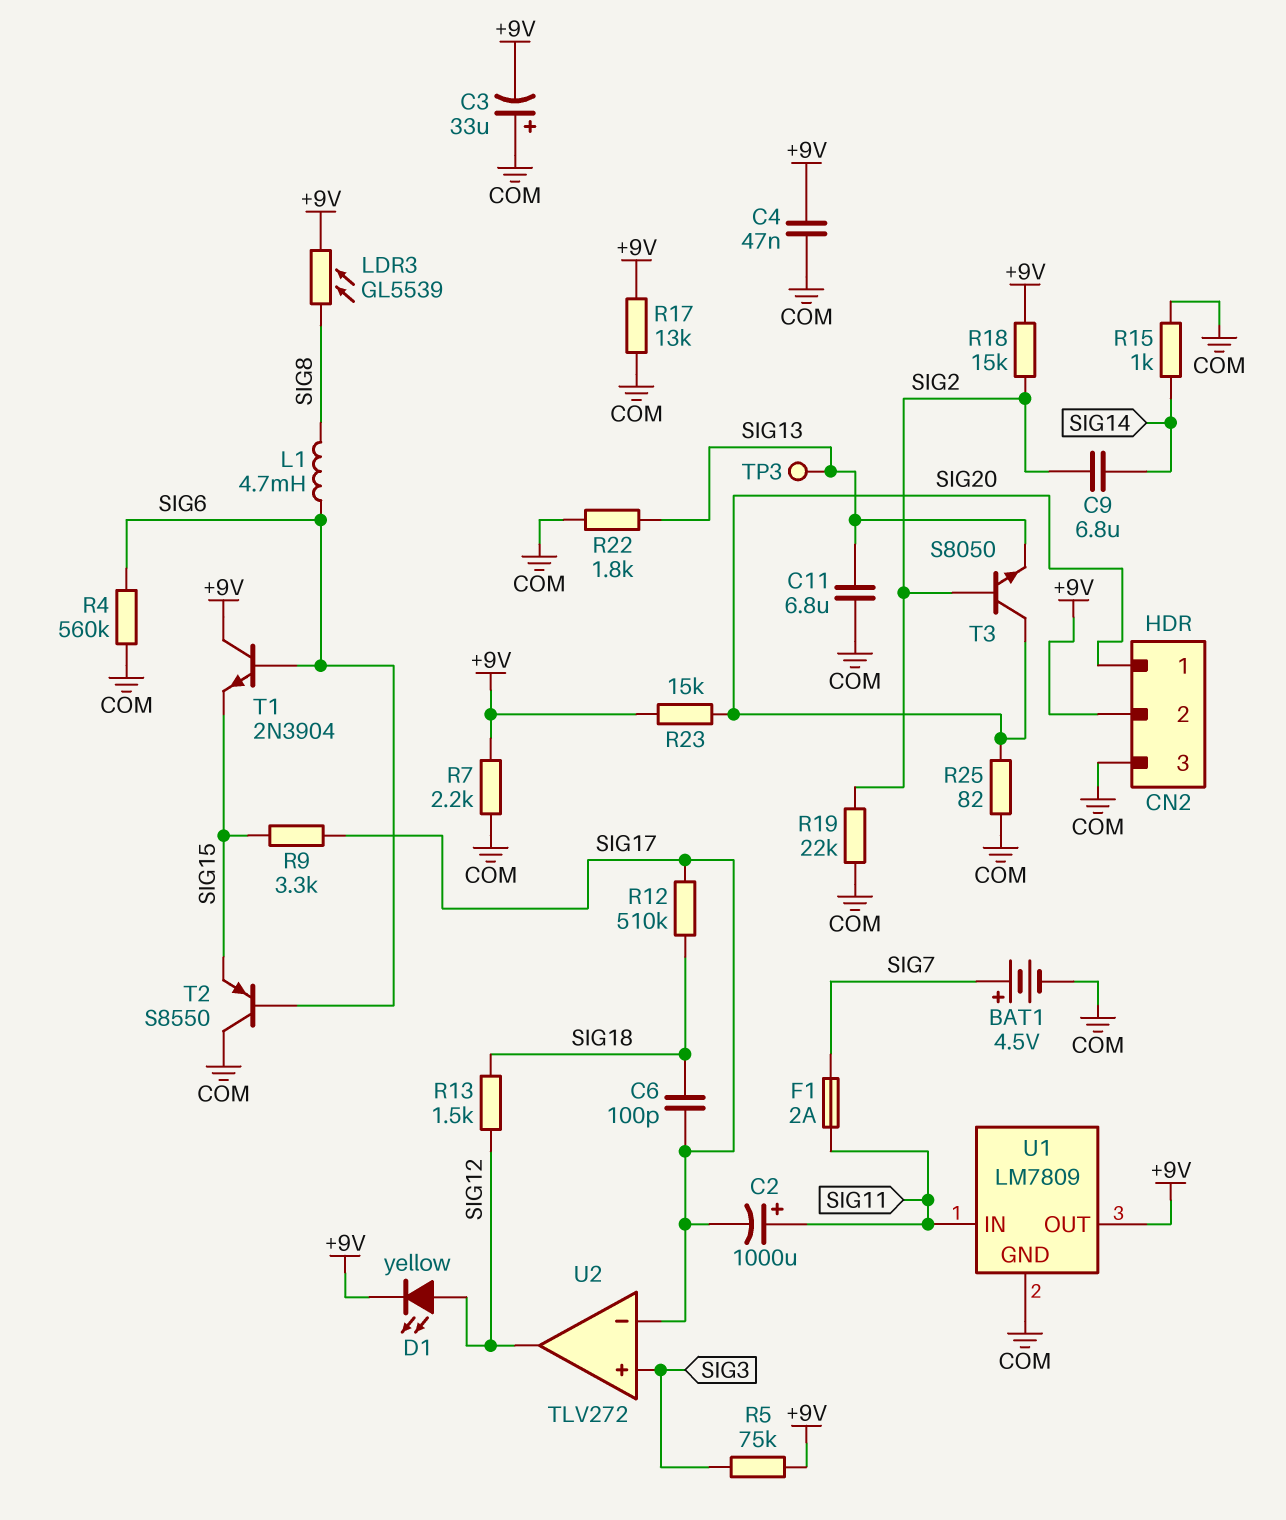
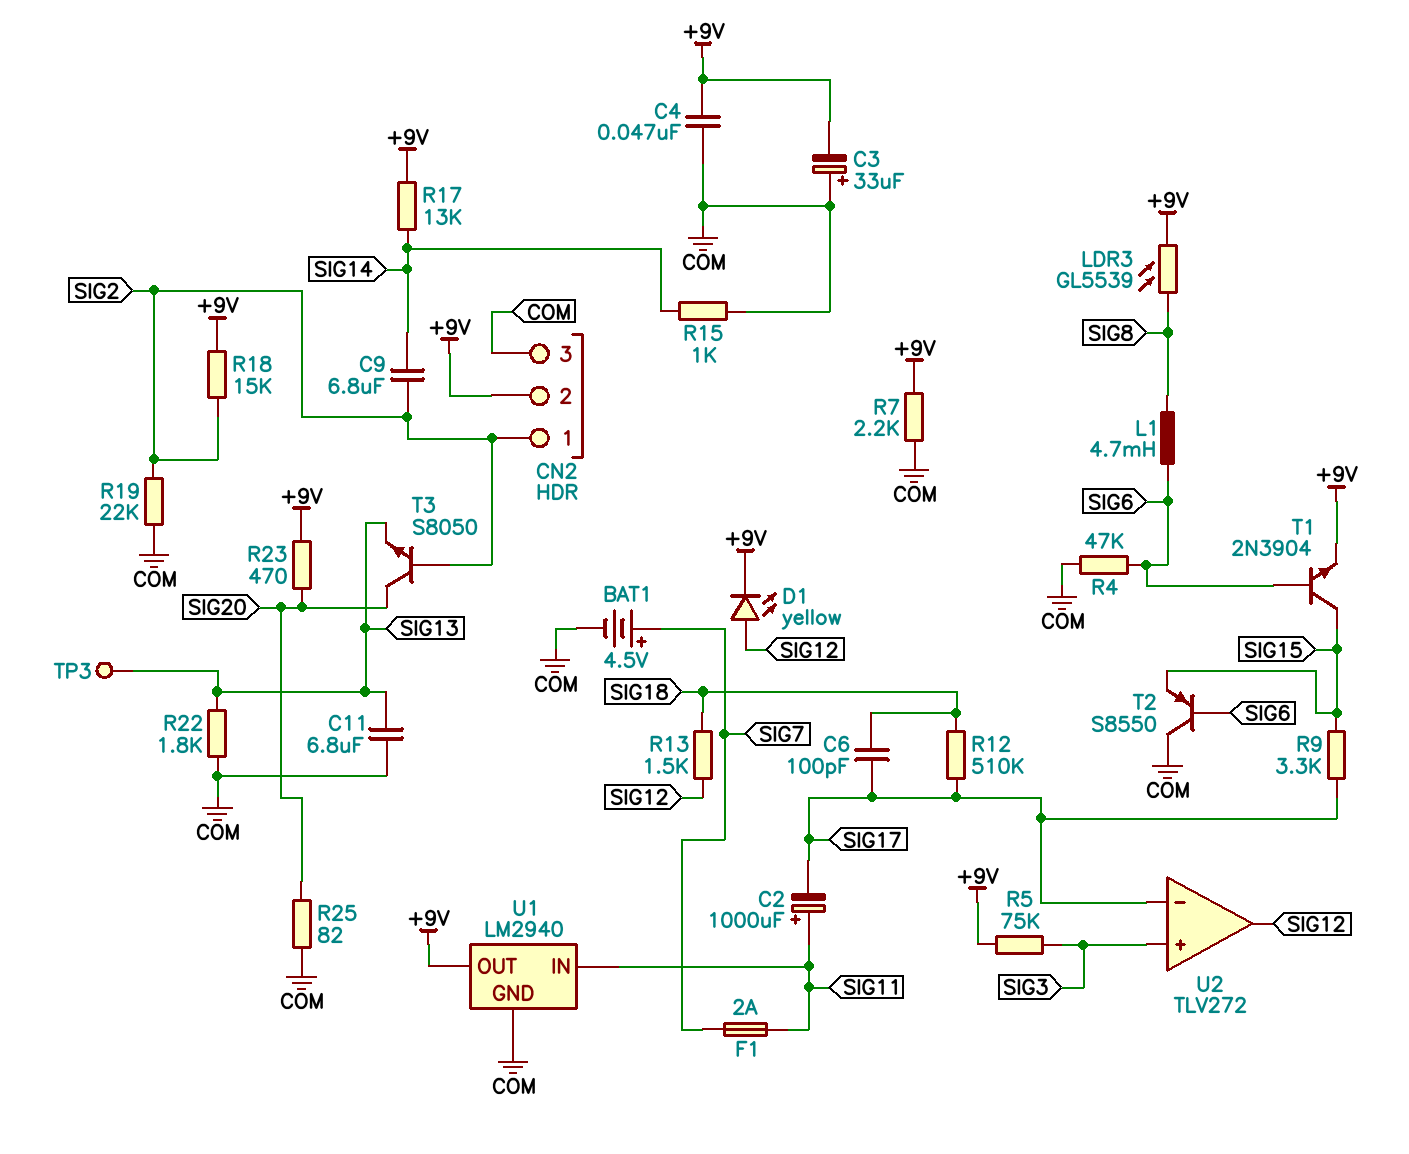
CN2 pin 1: SIG20 -> SIG2
R4: 560k (COM, SIG6) -> 47k (COM, SIG6)
R17: 13k (+9V, COM) -> 13k (+9V, SIG14)
R23: 15k (+9V, SIG20) -> 470 (+9V, SIG20)
T1: NPN 2N3904 (B SIG6, C +9V, E SIG15) -> NPN 2N3904 (B SIG6, C SIG15, E +9V)
U1: LM7809 -> LM2940

